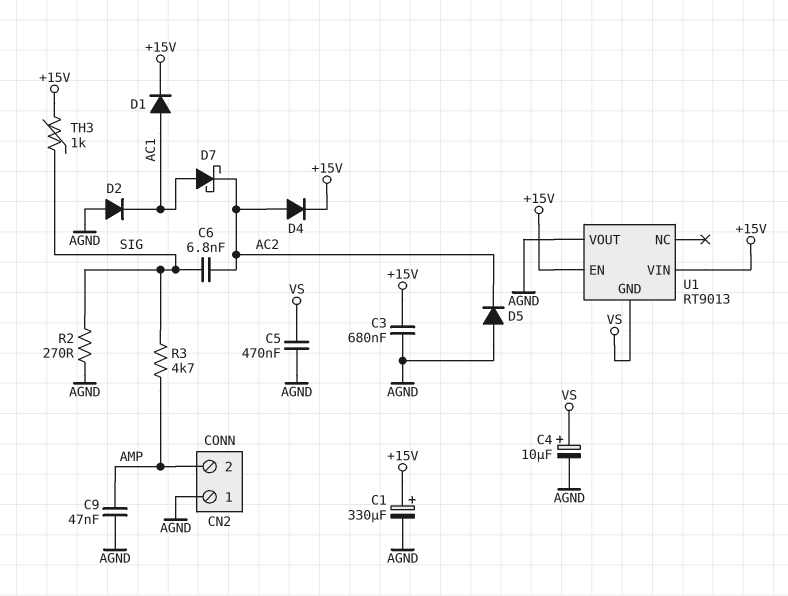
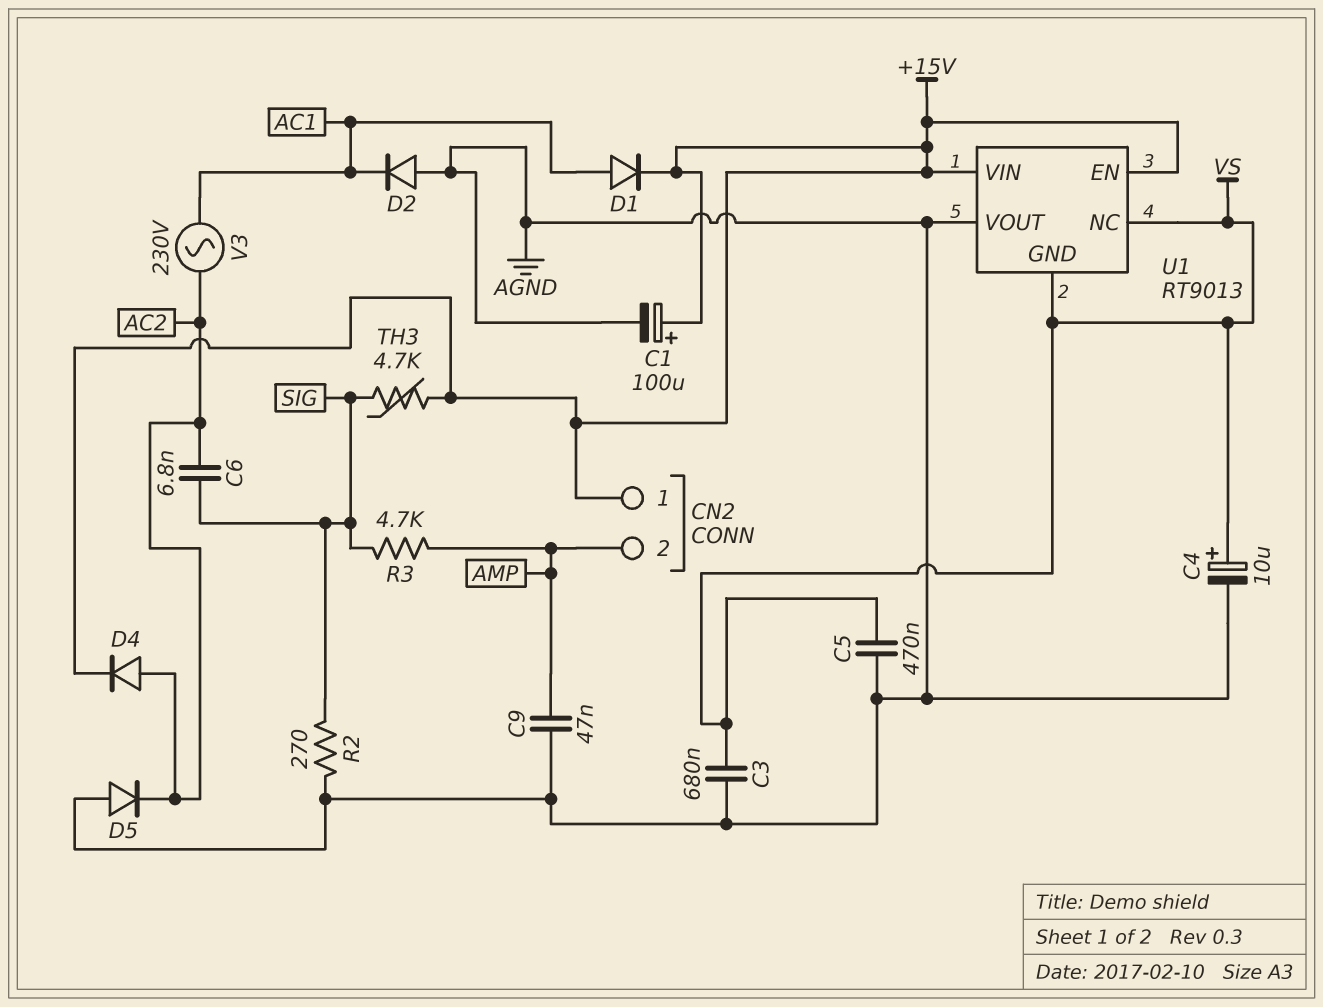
C1: 330uF (plus +15V, minus AGND) -> 100uF (plus +15V, minus AGND)
C3: 680nF (+15V, AGND) -> 680nF (AGND, VS)
CN2 pin 1: AGND -> +15V
D7: schottky (A AC1, K AC2) -> none
TH3: 1k (+15V, SIG) -> 4.7k (+15V, SIG)
U1 pin NC: none -> VS
V3: none -> AC 230V (AC1, AC2)

